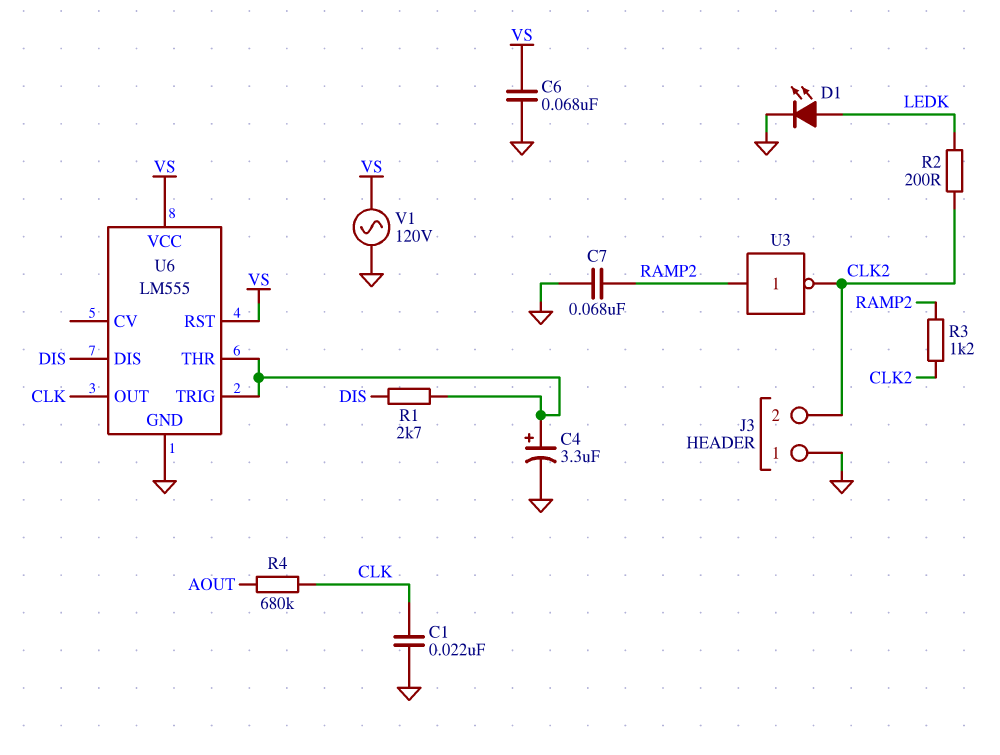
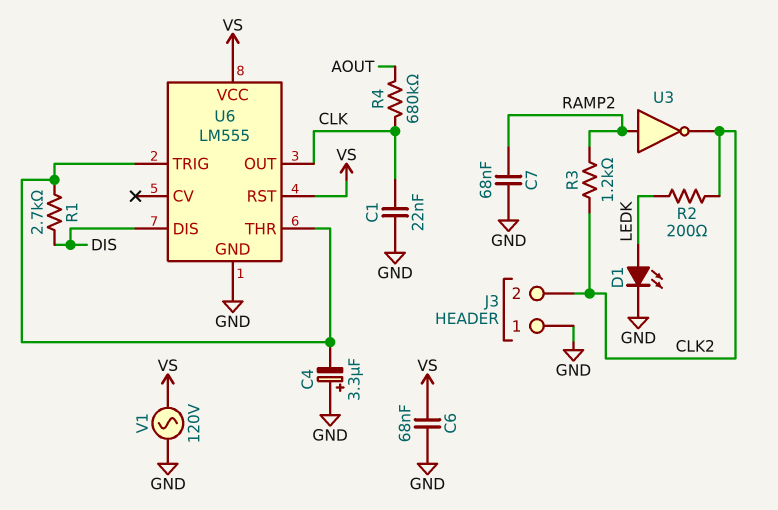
C4: 3.3uF (plus U6/THR, minus GND) -> 3.3uF (plus GND, minus U6/THR)

